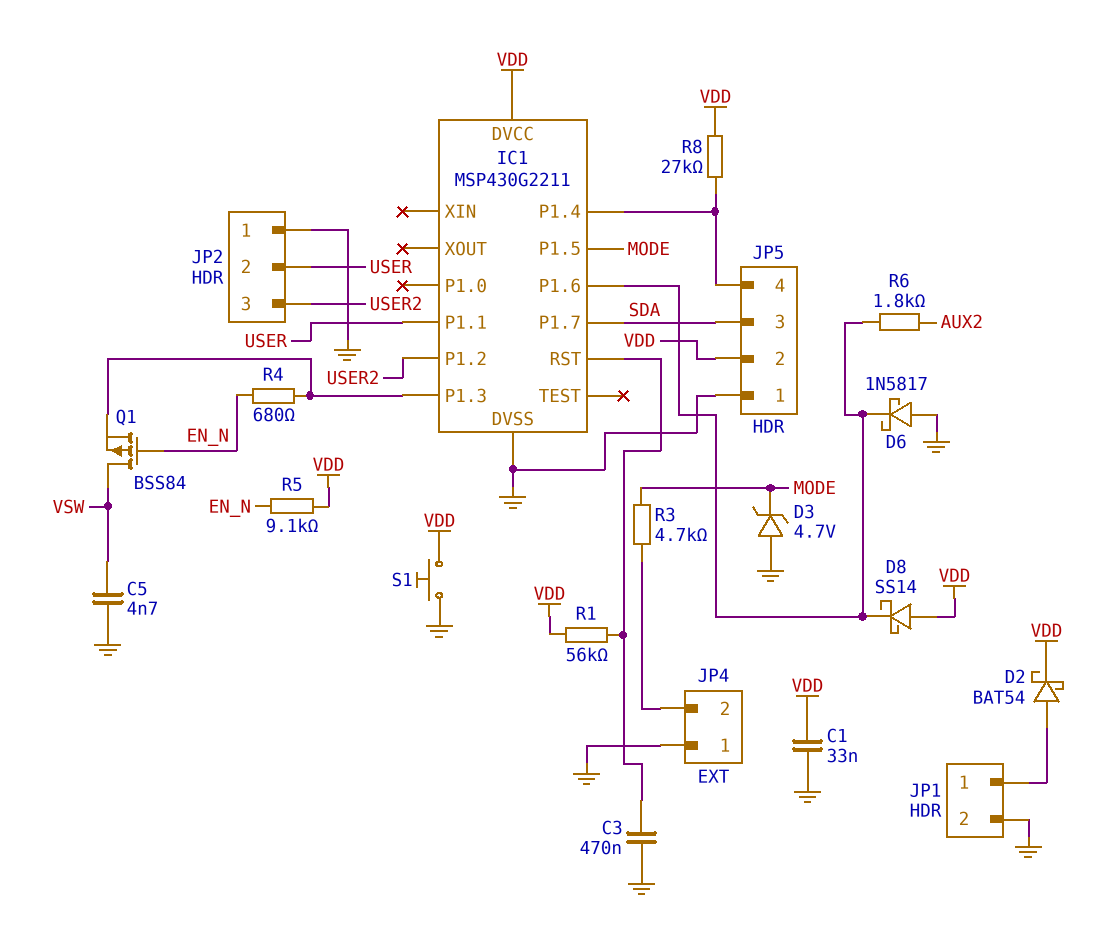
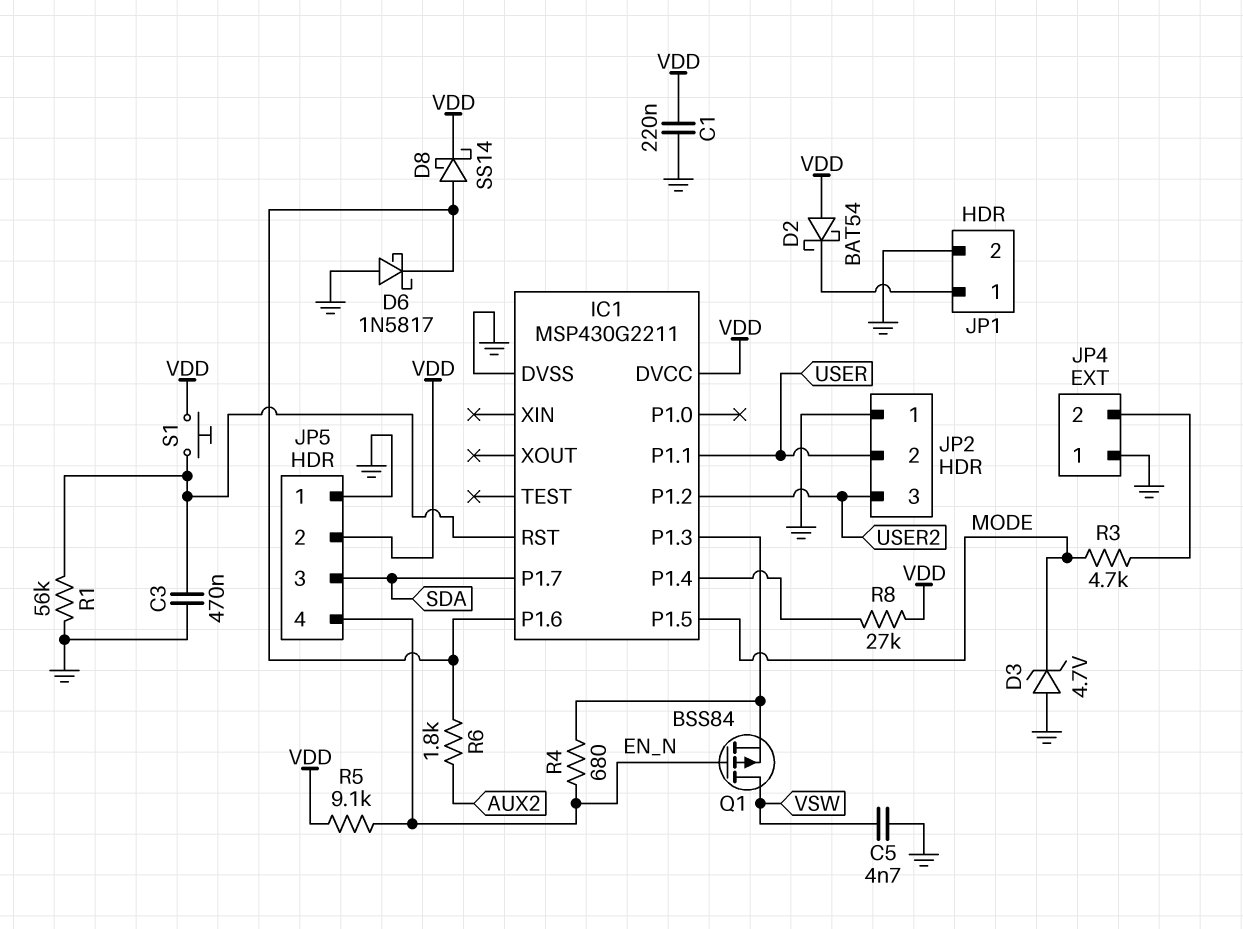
C1: 33nF (GND, VDD) -> 220nF (GND, VDD)
D2: schottky BAT54 (A JP1/1, K VDD) -> schottky BAT54 (A VDD, K JP1/1)
D8: schottky SS14 (A VDD, K IC1/P1.6) -> schottky SS14 (A IC1/P1.6, K VDD)
JP5 pin 4: IC1/P1.4 -> EN_N
R1: 56k (IC1/RST, VDD) -> 56k (GND, IC1/RST)
S1: button (GND, VDD) -> button (IC1/RST, VDD)

